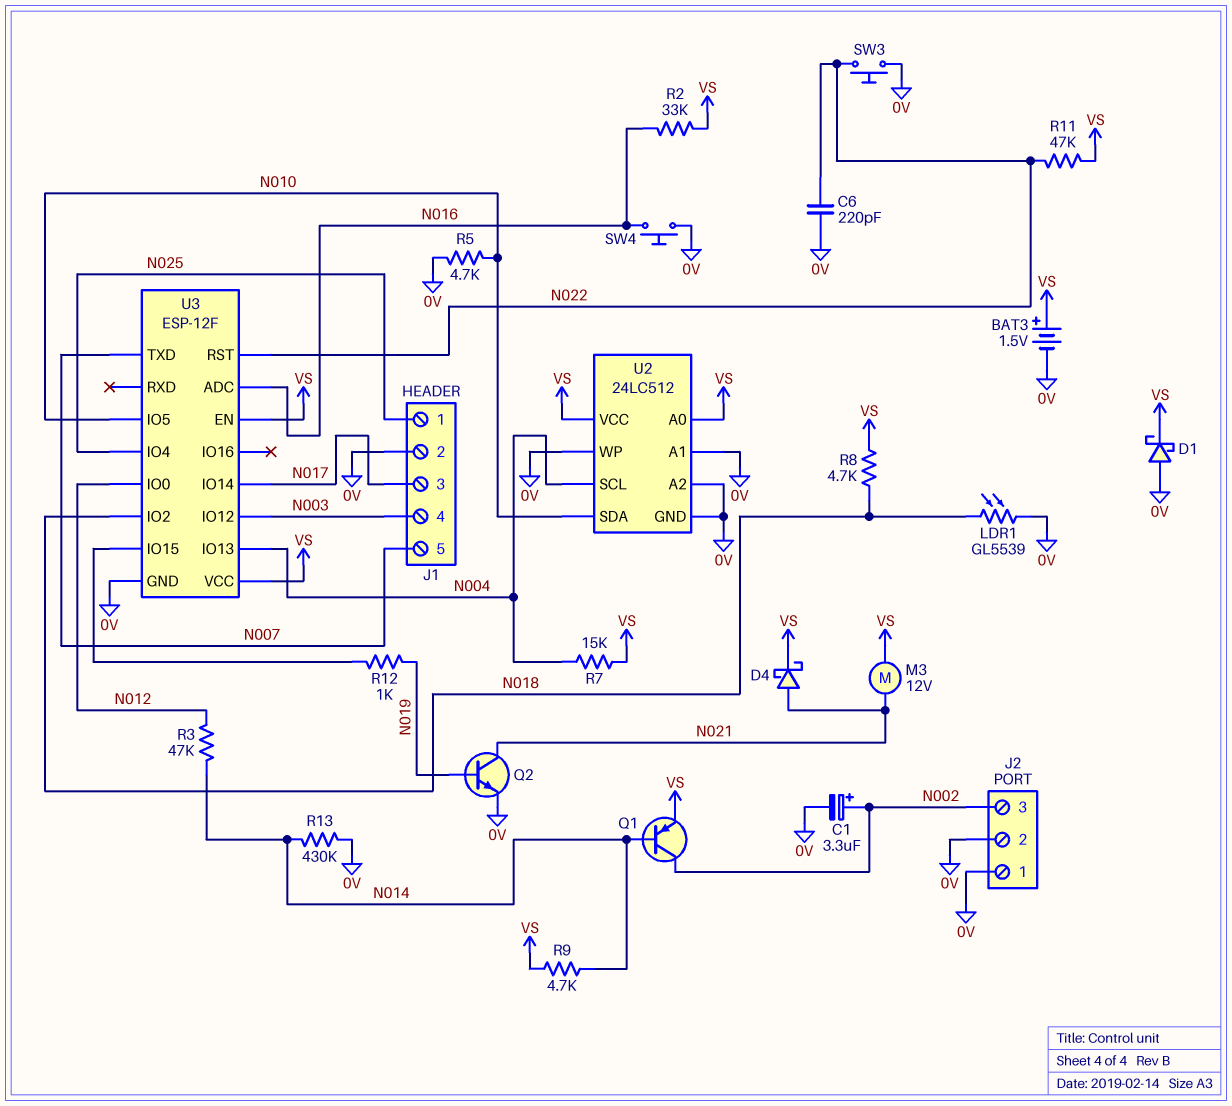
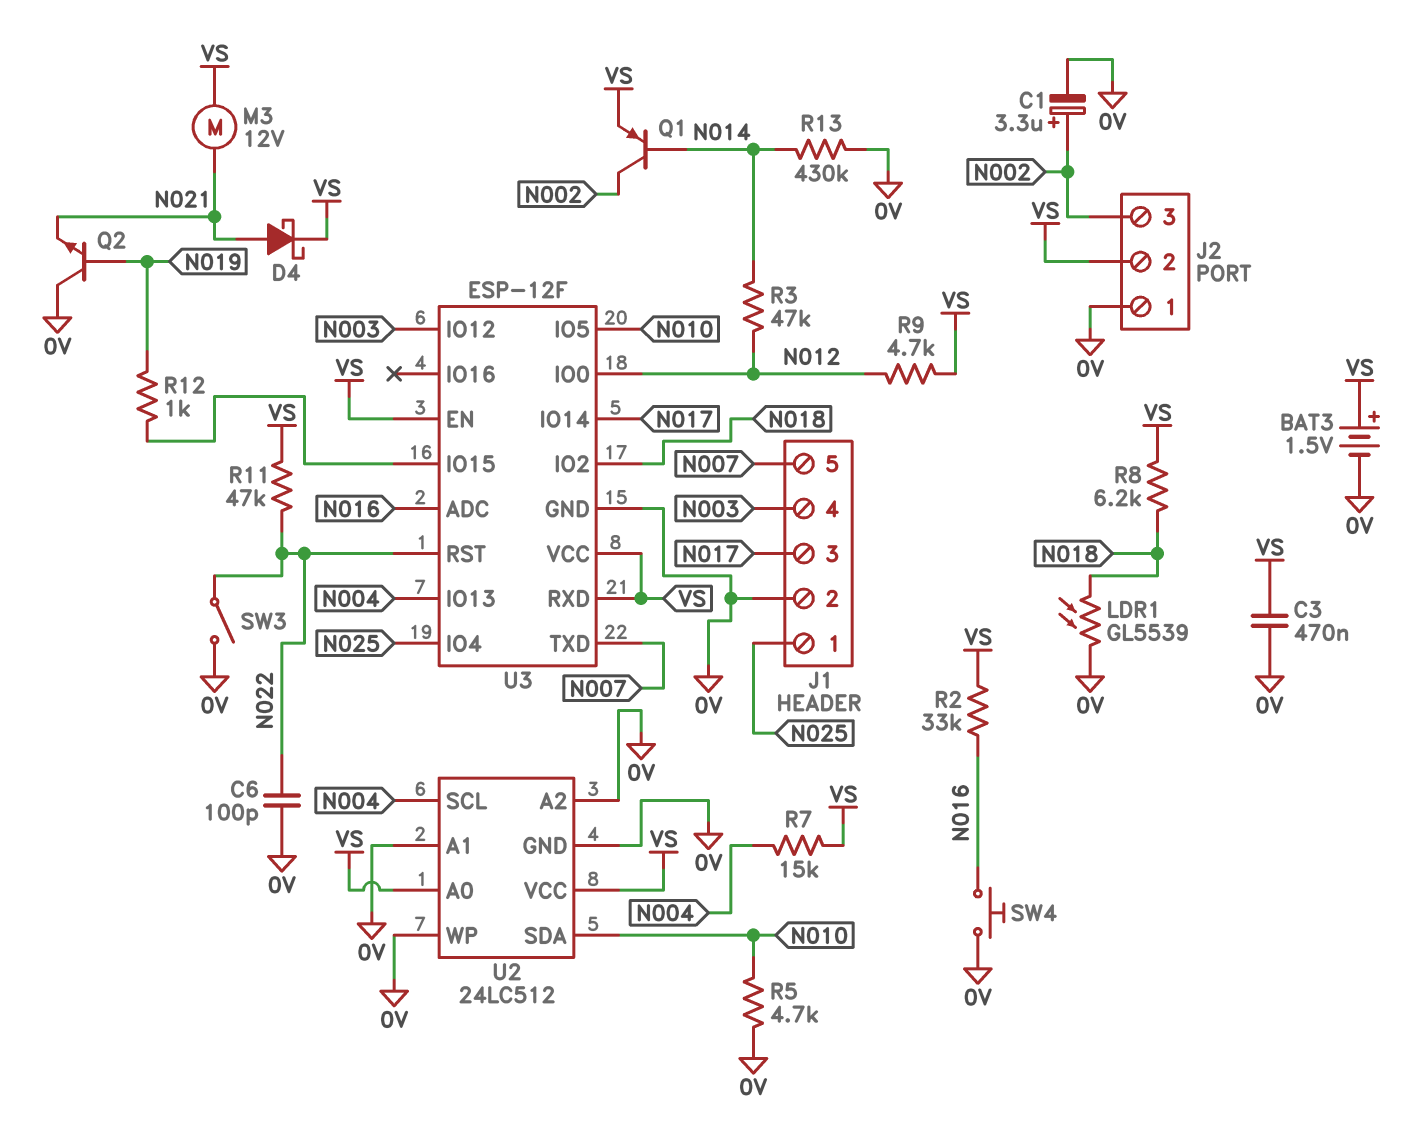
C3: none -> 470nF (0V, VS)
C6: 220pF (0V, N022) -> 100pF (0V, N022)
D1: schottky (A 0V, K VS) -> none
J2 pin 2: 0V -> VS
Q2: NPN (B N019, C N021, E 0V) -> NPN (B N019, C 0V, E N021)
R8: 4.7k (N018, VS) -> 6.2k (N018, VS)
R9: 4.7k (N014, VS) -> 4.7k (N012, VS)
SW3: button (0V, N022) -> switch (0V, N022)
U3 pin RXD: none -> VS

